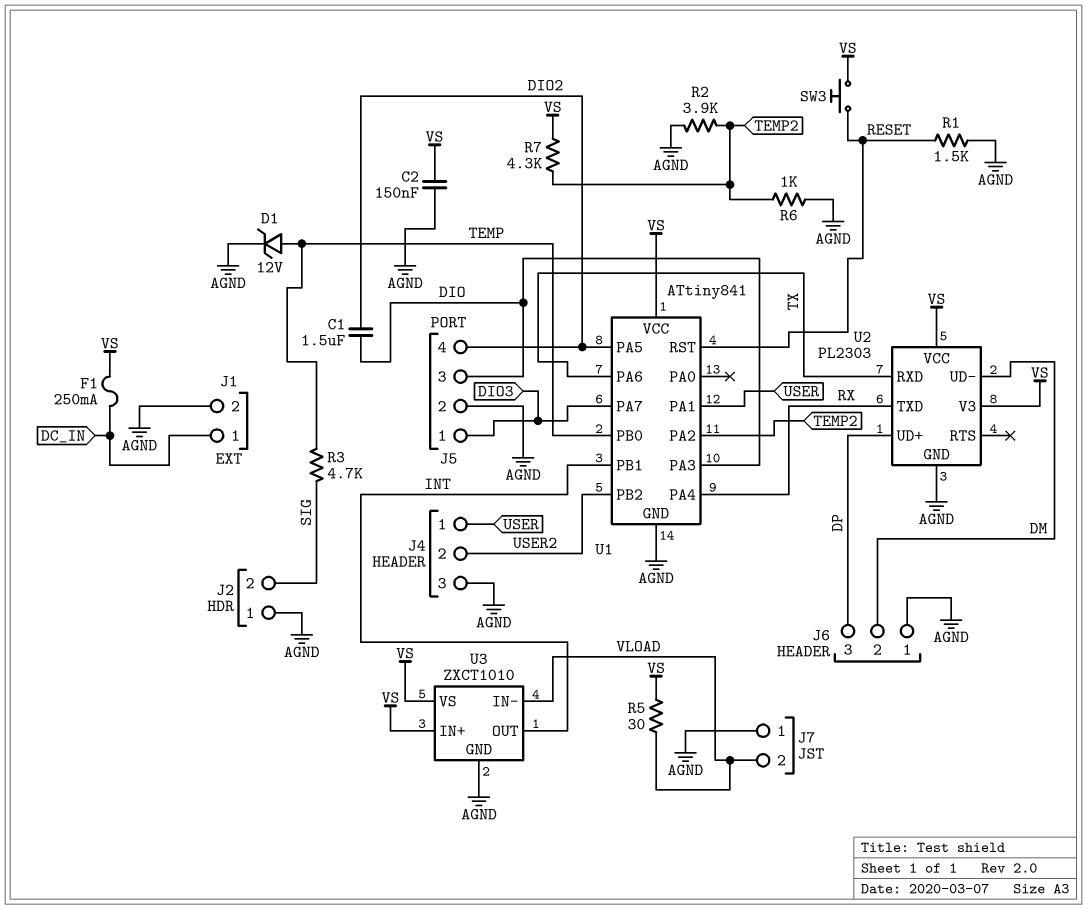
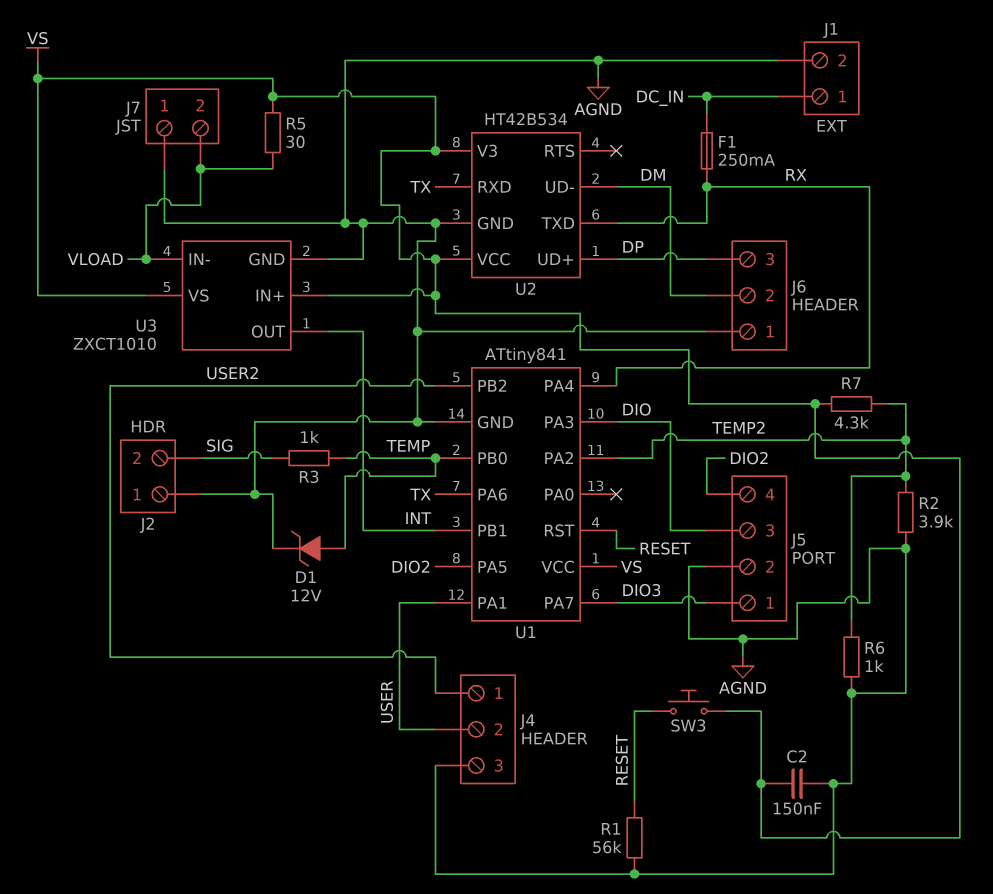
C1: 1.5uF (DIO, DIO2) -> none
F1: 250mA (DC_IN, VS) -> 250mA (DC_IN, RX)
J4 pin 1: USER -> USER2
J4 pin 2: USER2 -> USER
R1: 1.5k (AGND, RESET) -> 56k (AGND, RESET)
R3: 4.7k (SIG, TEMP) -> 1k (SIG, TEMP)
U2: PL2303 -> HT42B534

